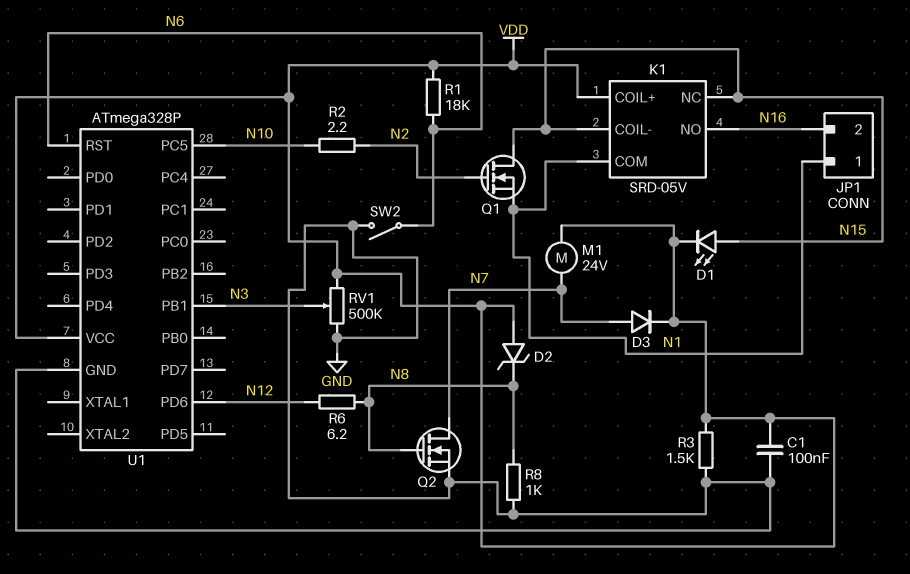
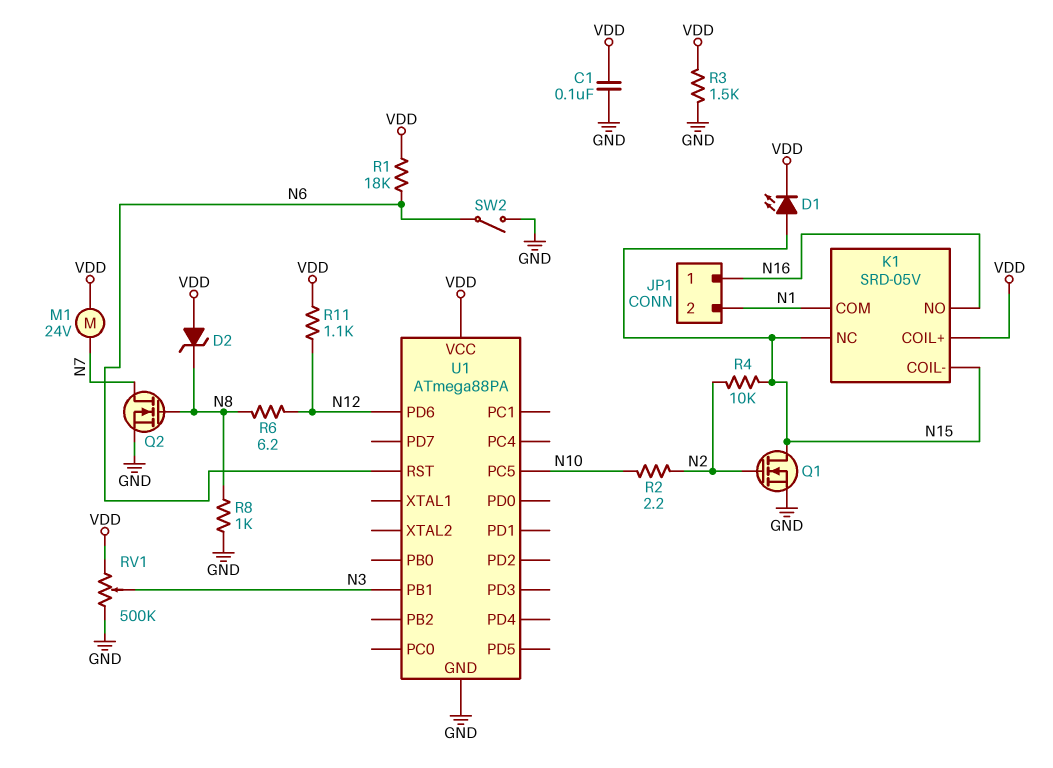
D3: diode (A N7, K VDD) -> none
JP1 pin 1: N1 -> N16
JP1 pin 2: N16 -> N1
Q1: NMOS (G N2, D N15, S N1) -> NMOS (G N2, D N15, S GND)
R4: none -> 10k (N2, N15)
R11: none -> 1.1k (N12, VDD)
U1: ATmega328P -> ATmega88PA

